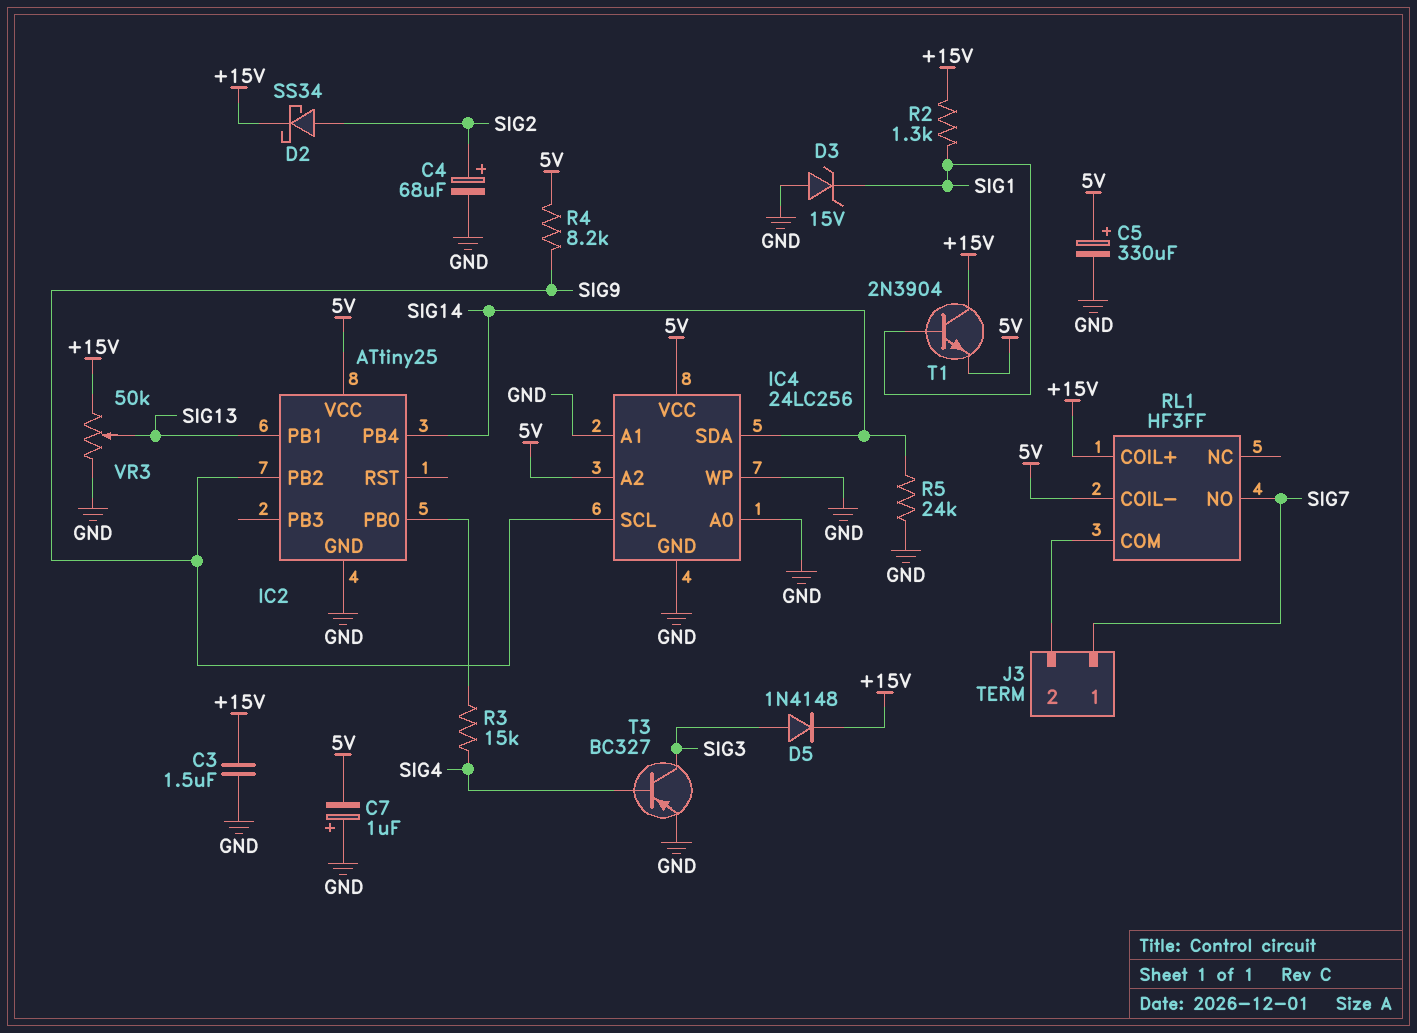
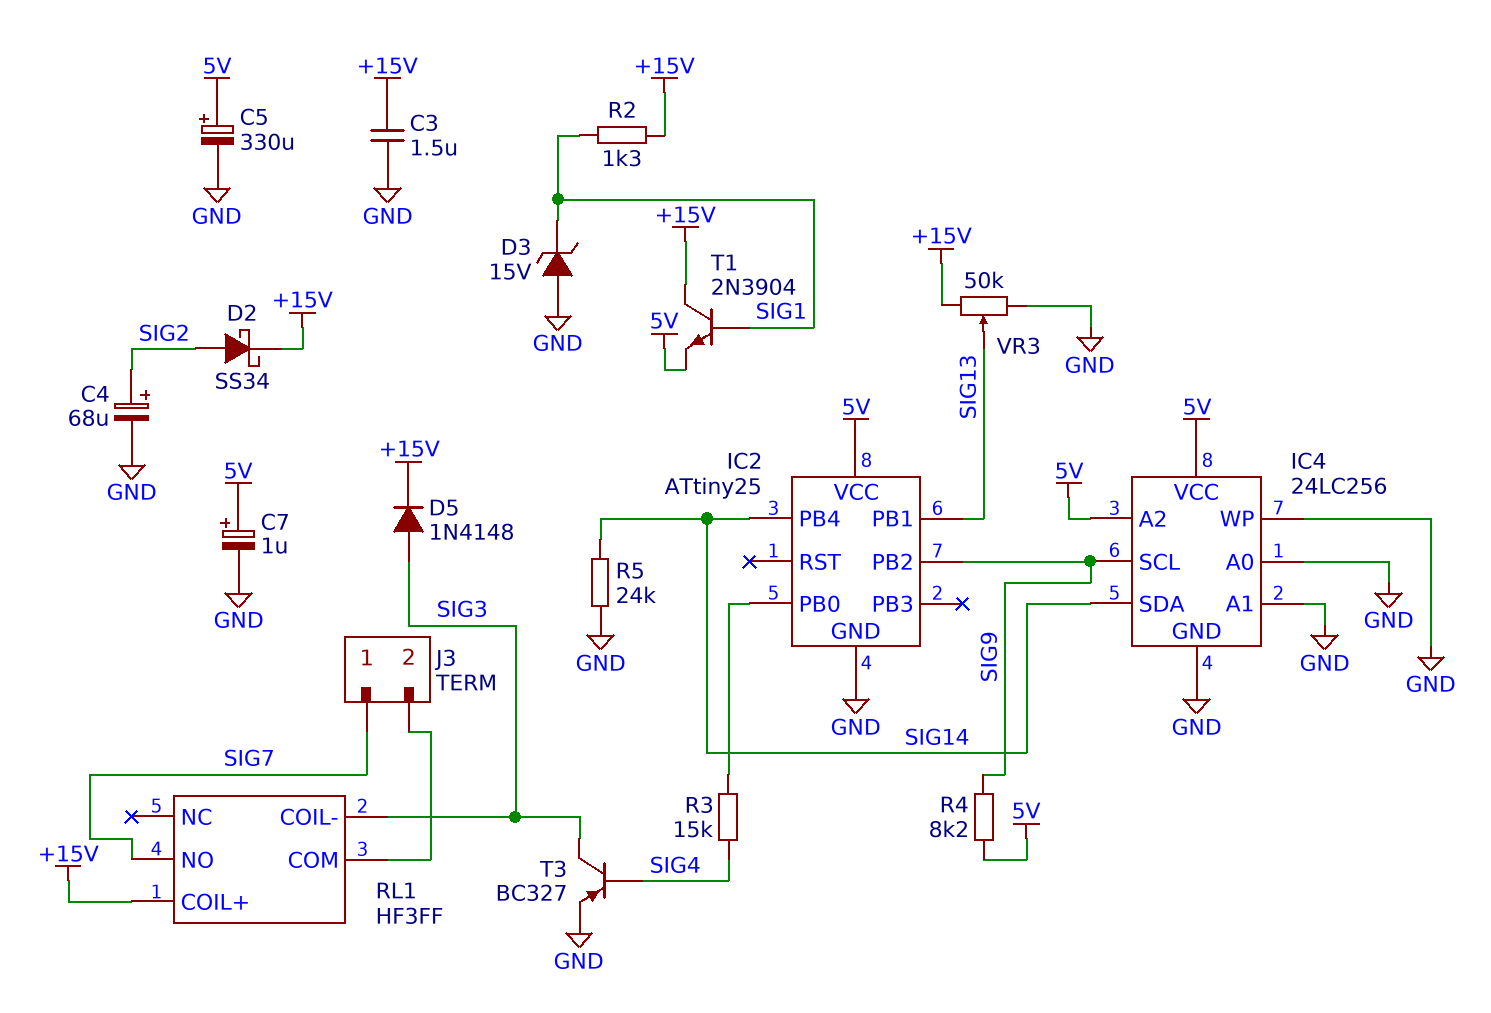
C7: 1uF (plus GND, minus 5V) -> 1uF (plus 5V, minus GND)
RL1 pin COIL-: 5V -> SIG3

